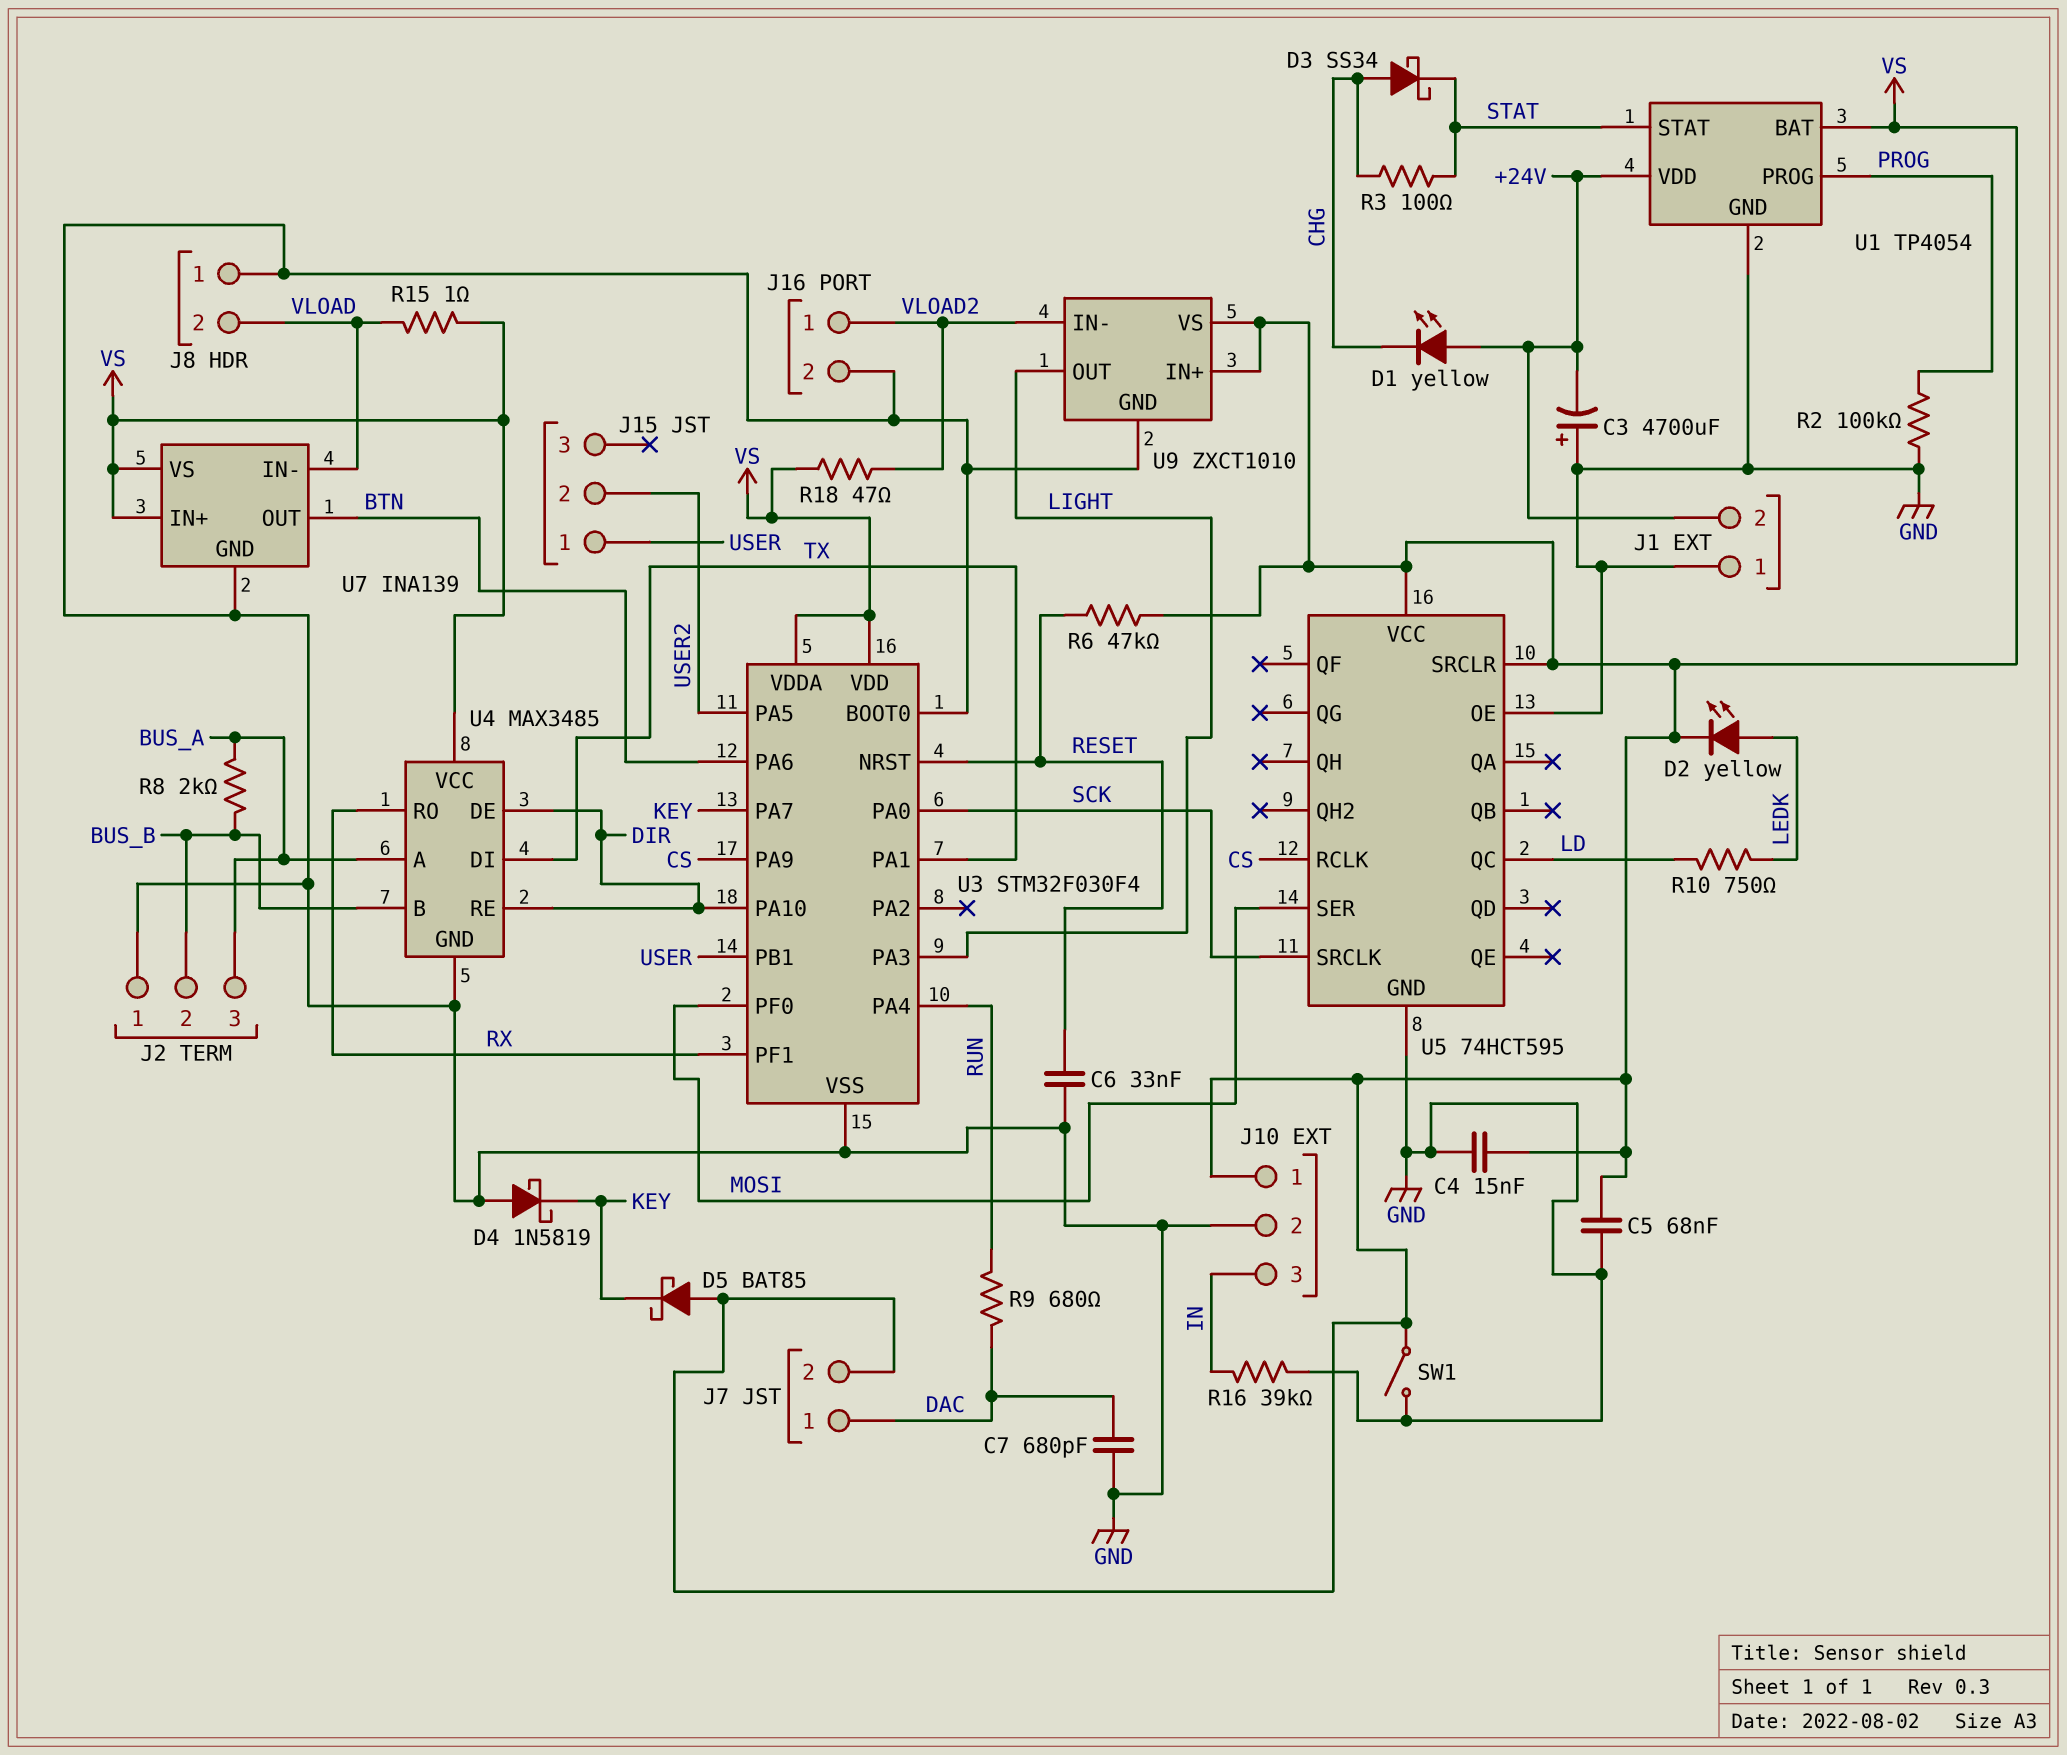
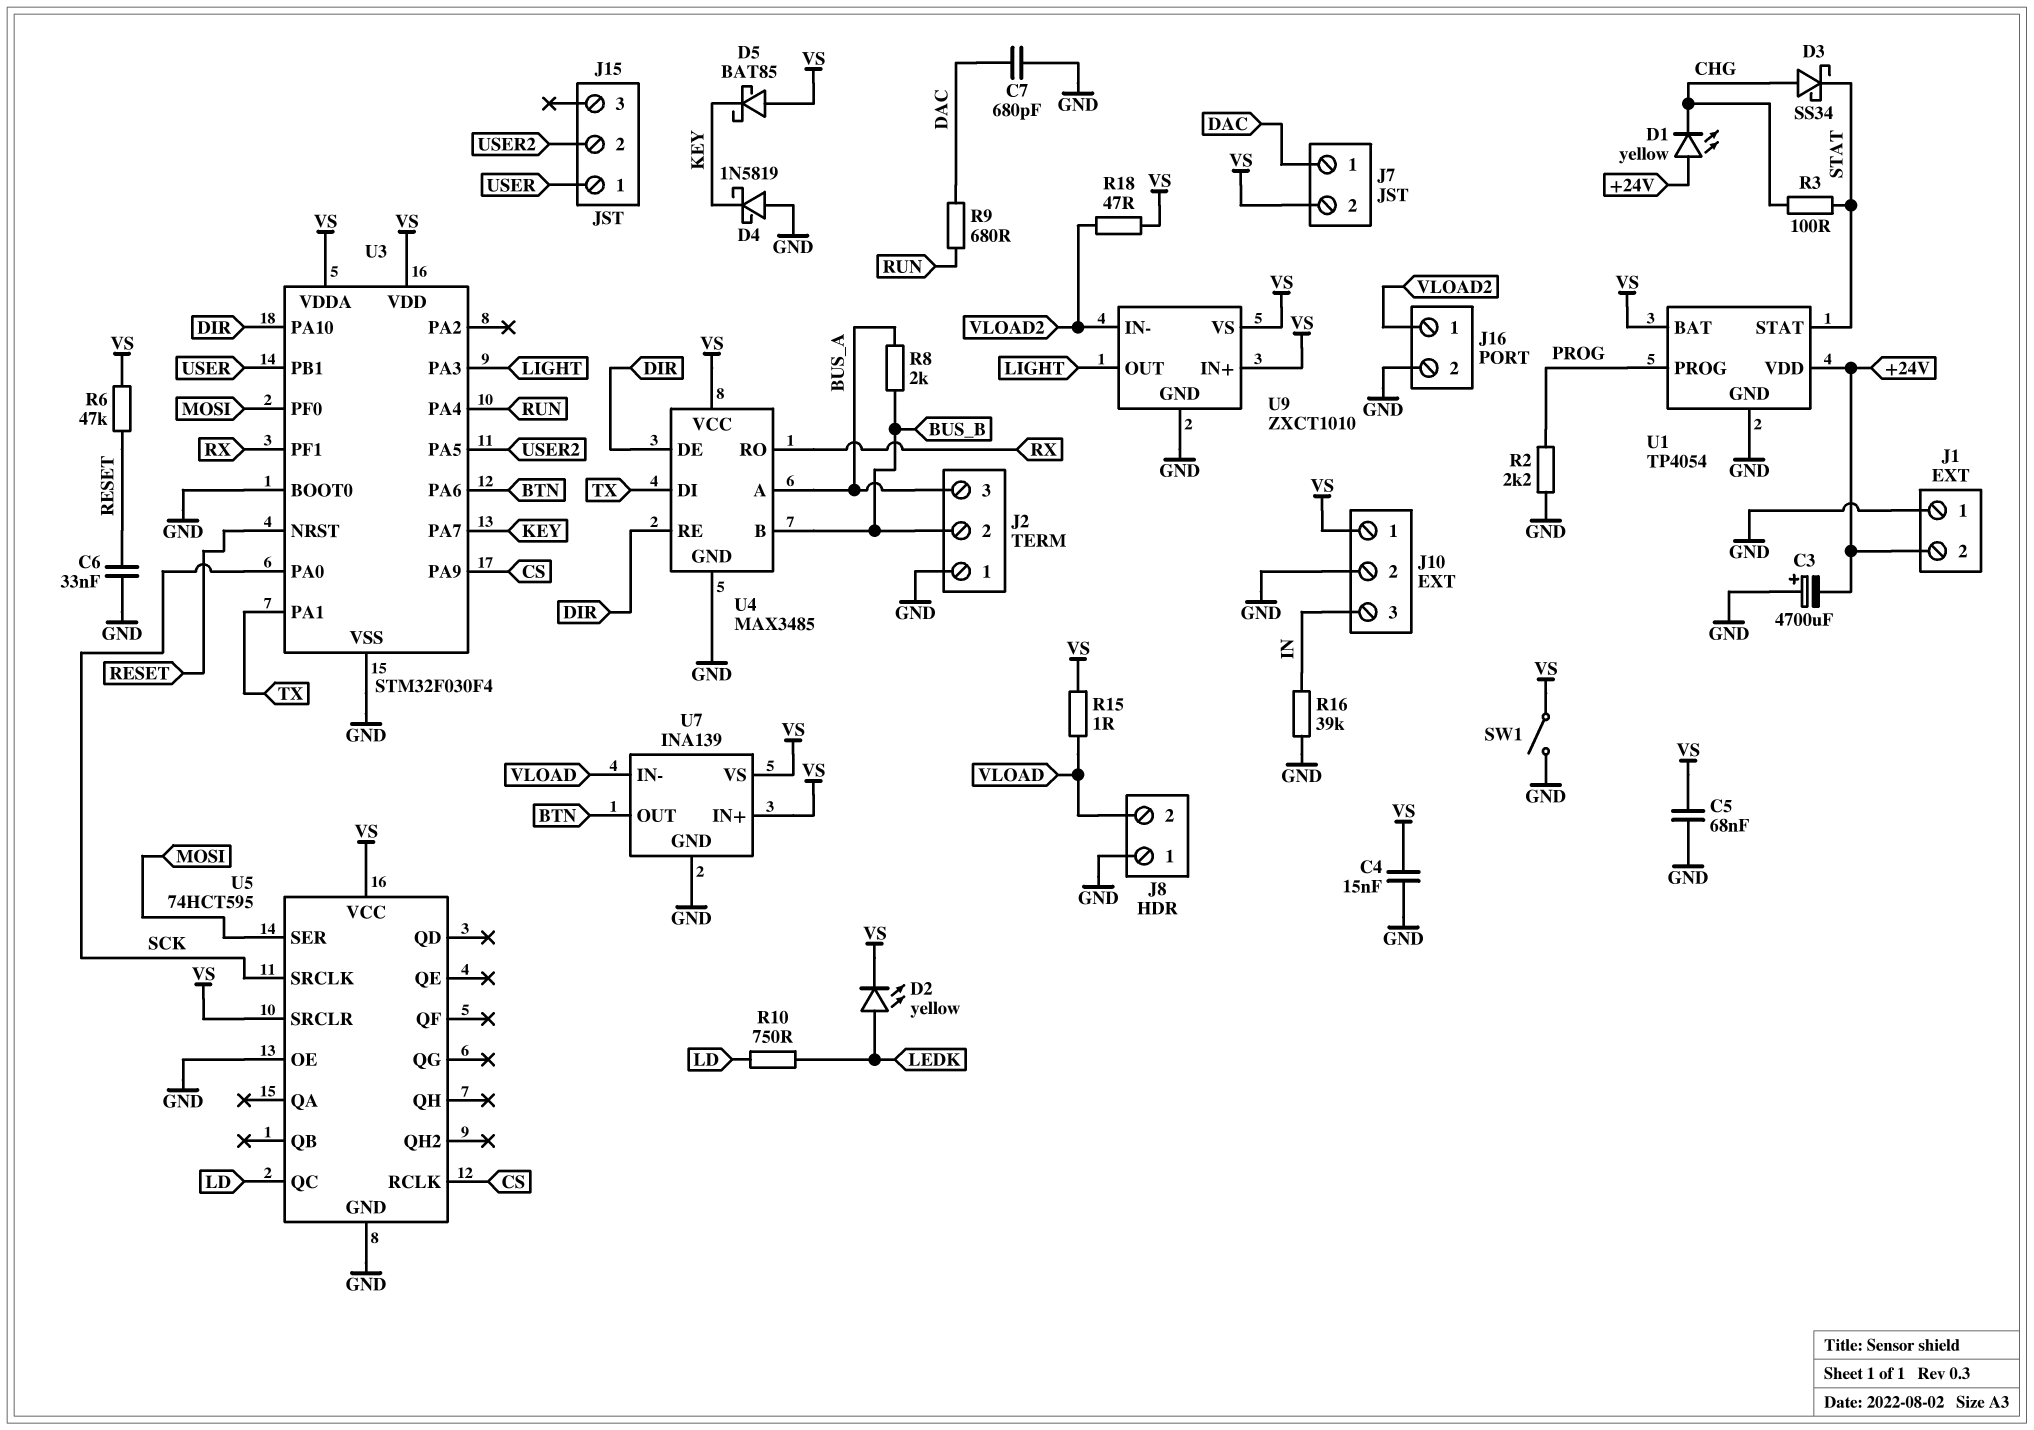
R2: 100k (GND, PROG) -> 2.2k (GND, PROG)

